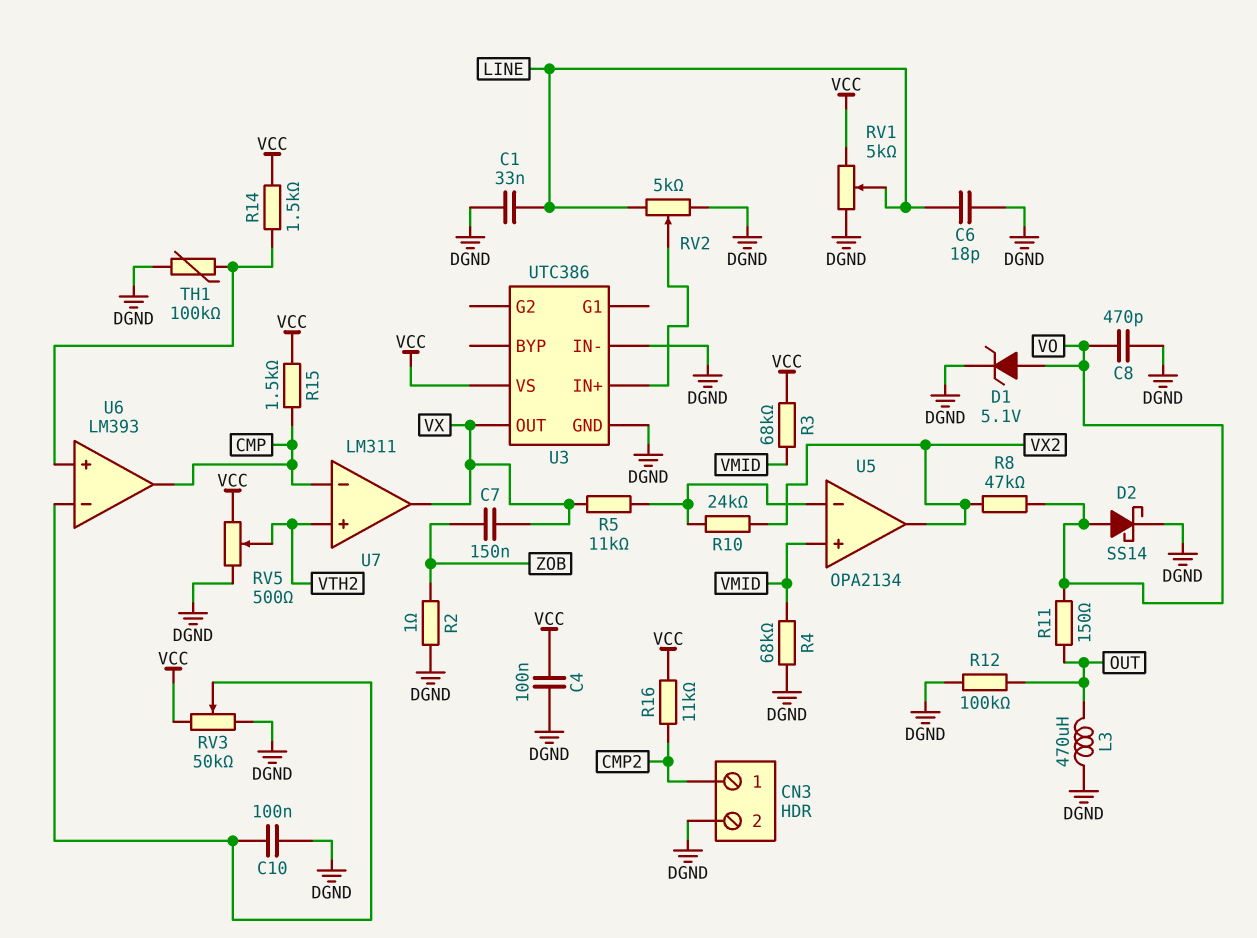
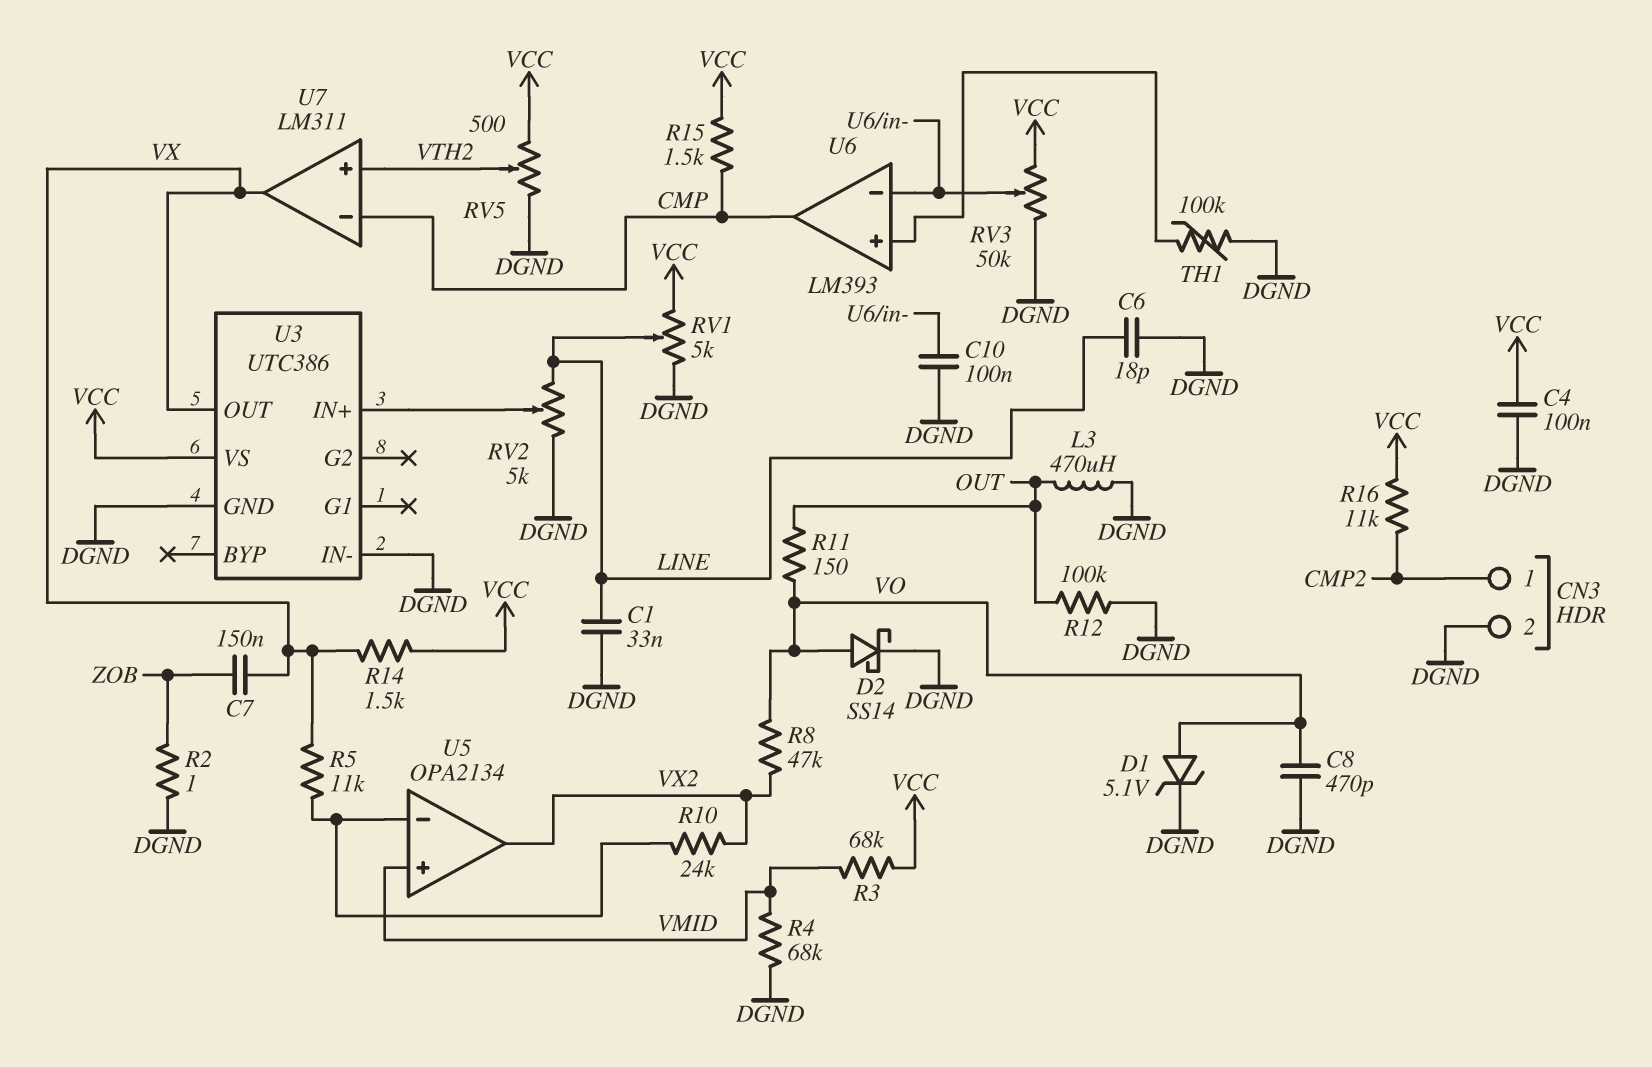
R14: 1.5k (U6/in+, VCC) -> 1.5k (VCC, VX)

